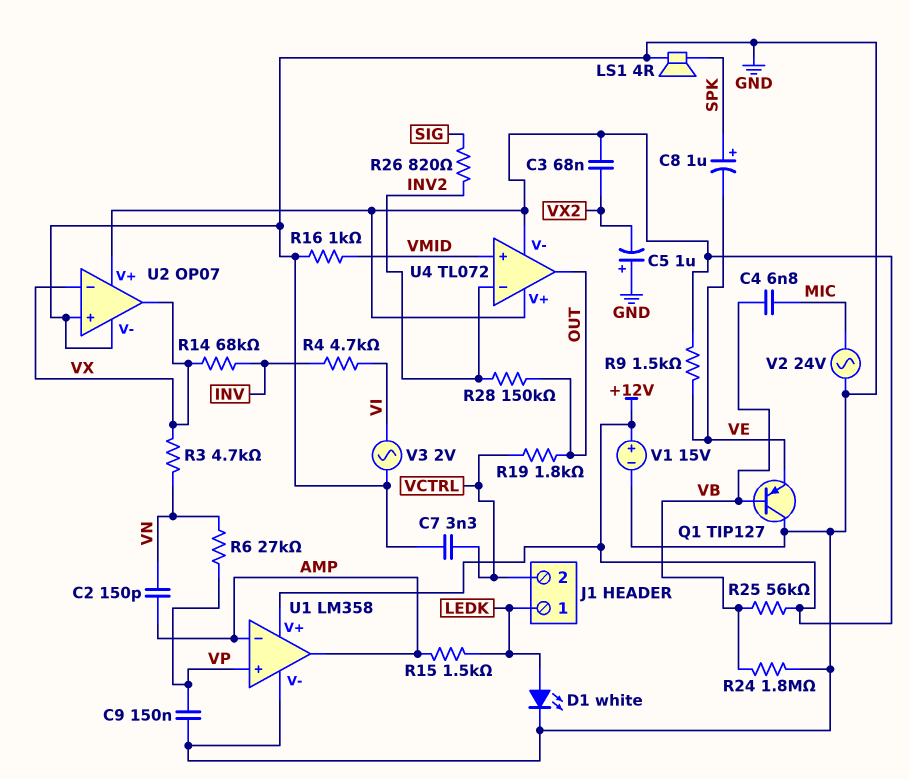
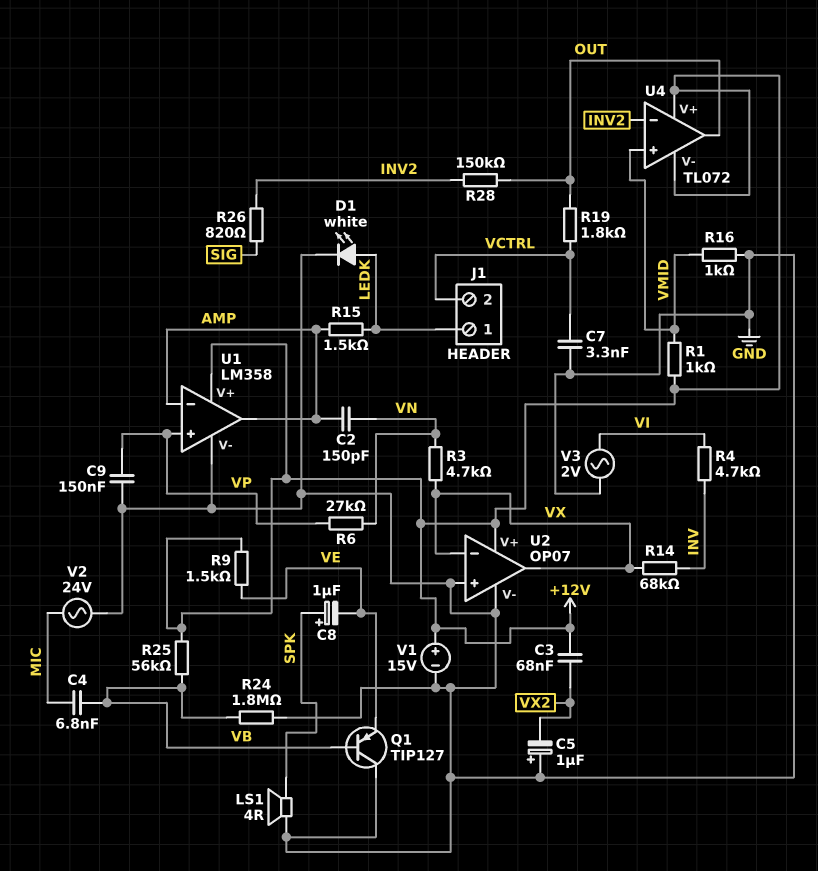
R1: none -> 1k (+12V, VMID)

